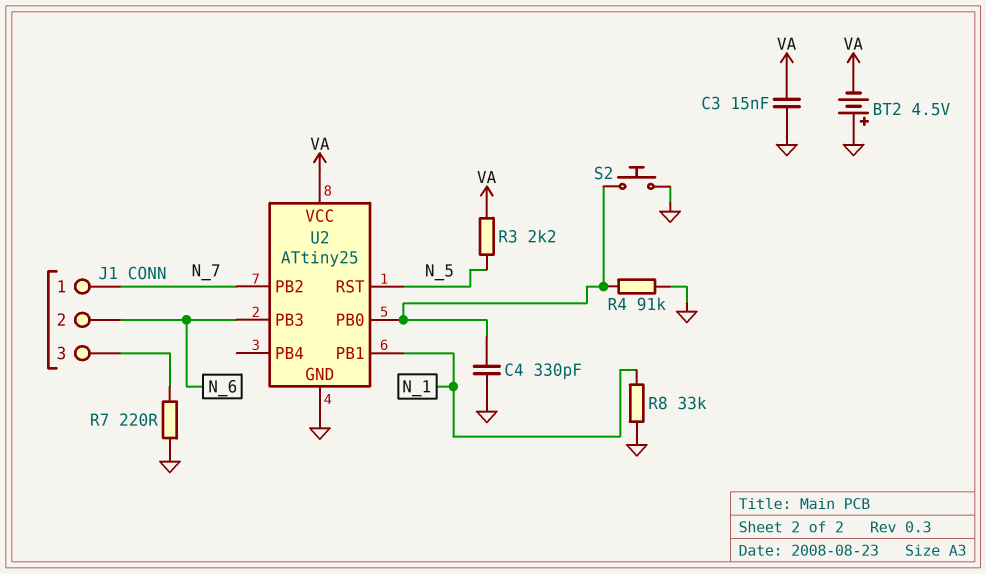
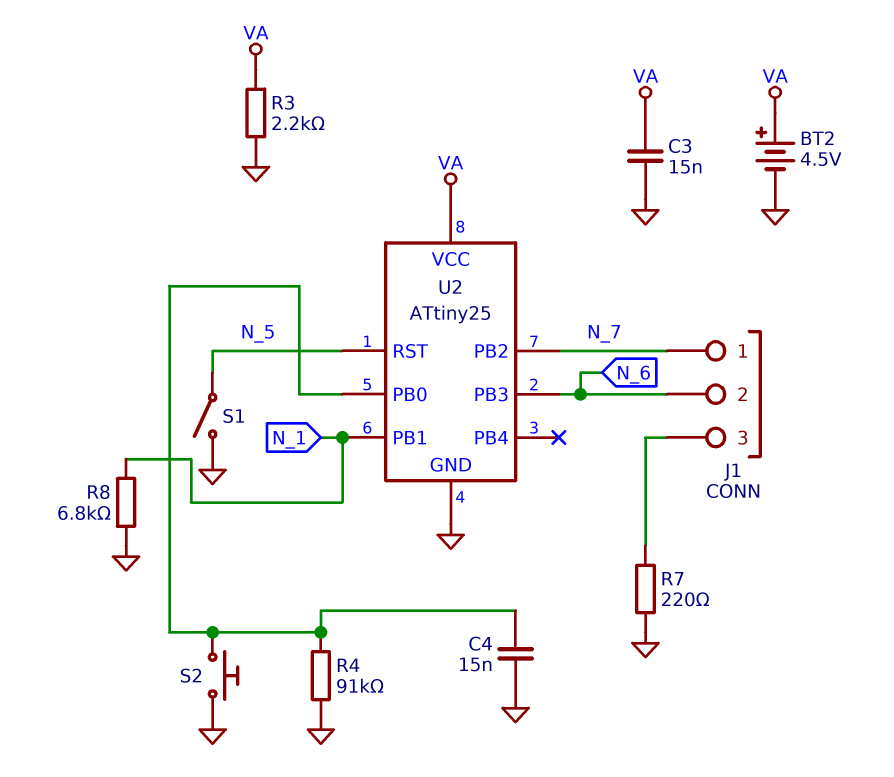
BT2: 4.5V (plus GND, minus VA) -> 4.5V (plus VA, minus GND)
C4: 330pF (GND, U2/PB0) -> 15nF (GND, U2/PB0)
R3: 2.2k (N_5, VA) -> 2.2k (GND, VA)
R8: 33k (GND, N_1) -> 6.8k (GND, N_1)
S1: none -> switch (GND, N_5)

